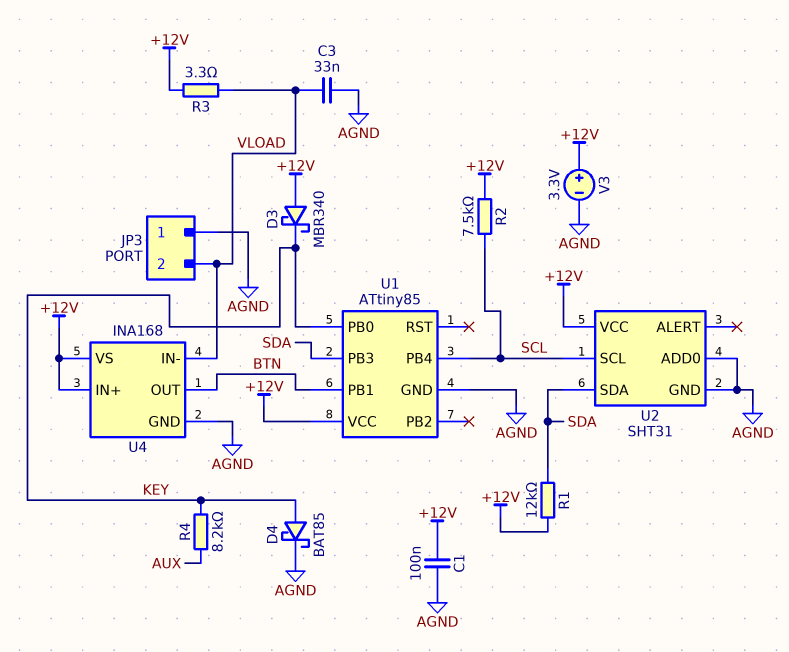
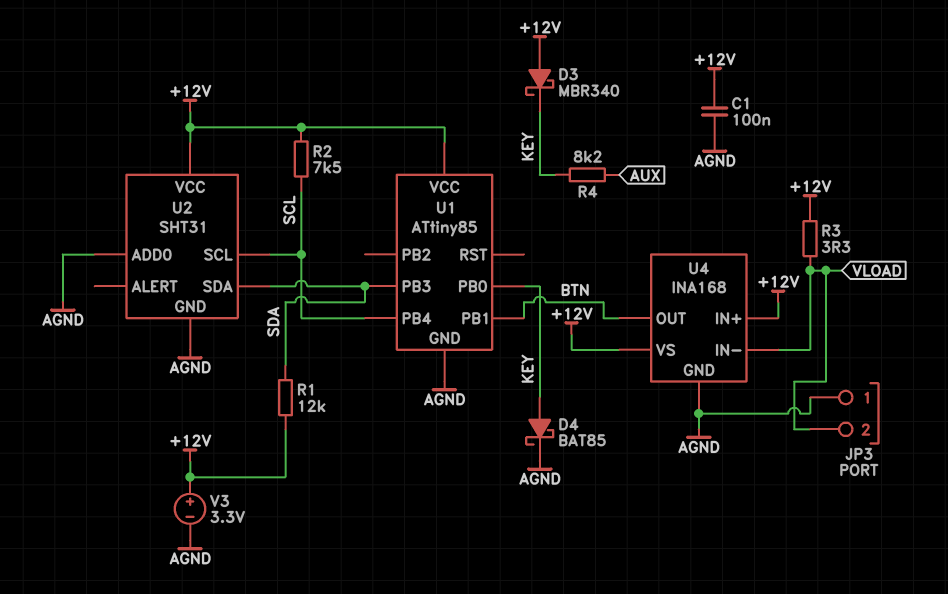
C3: 33nF (AGND, VLOAD) -> none

